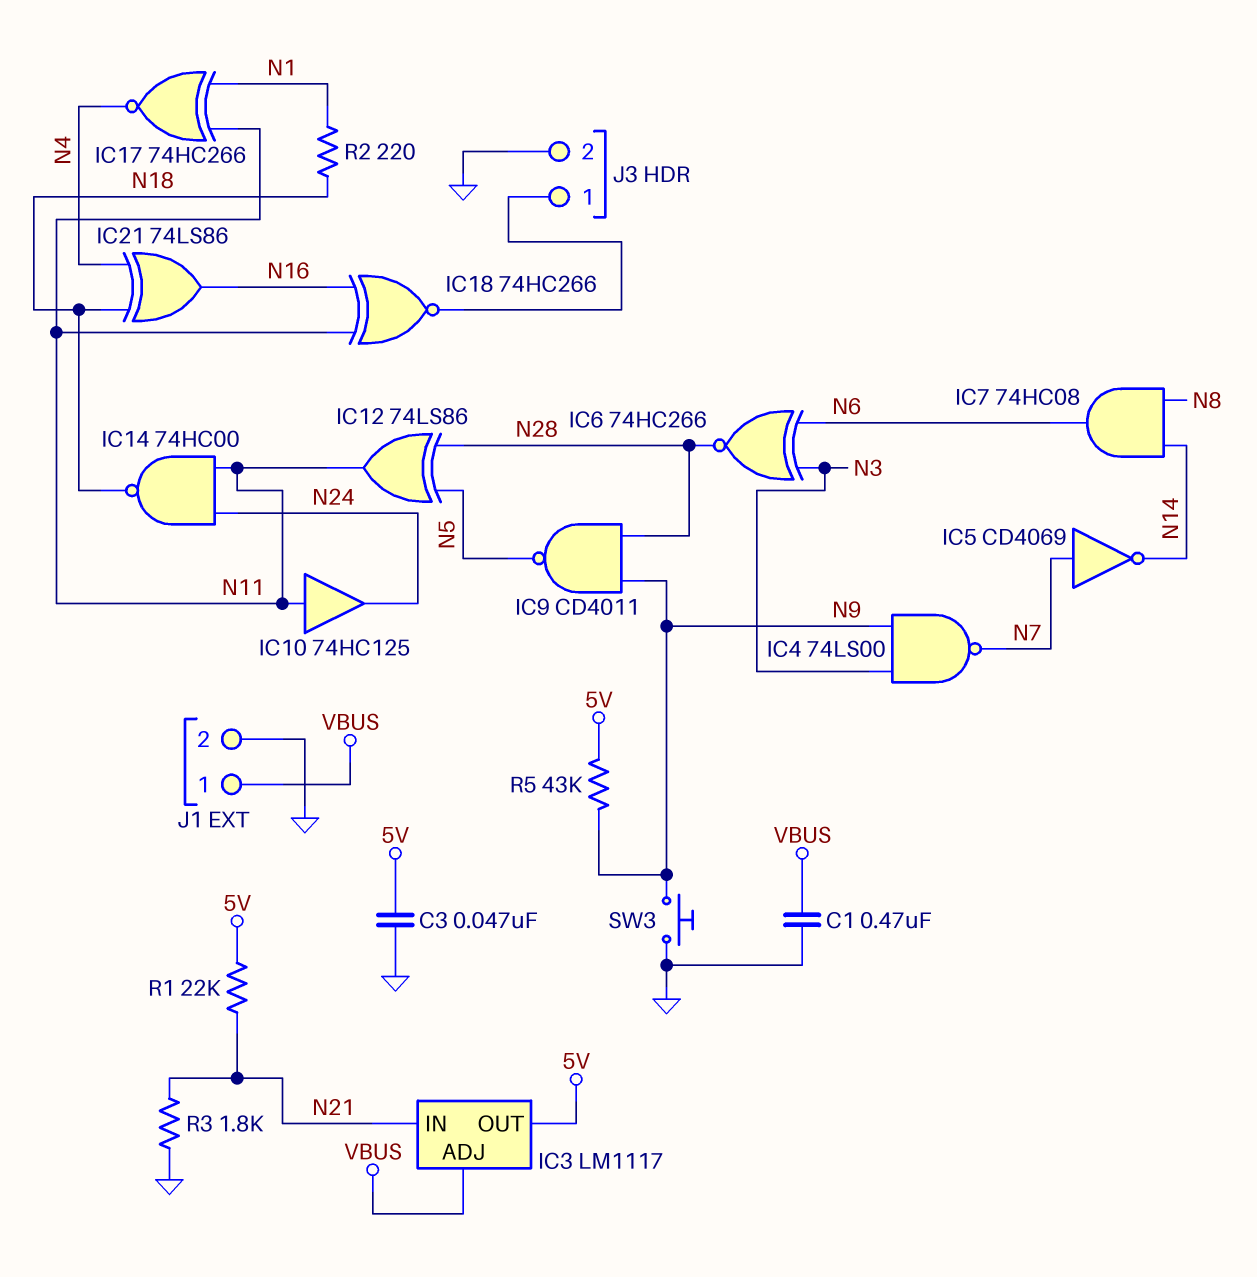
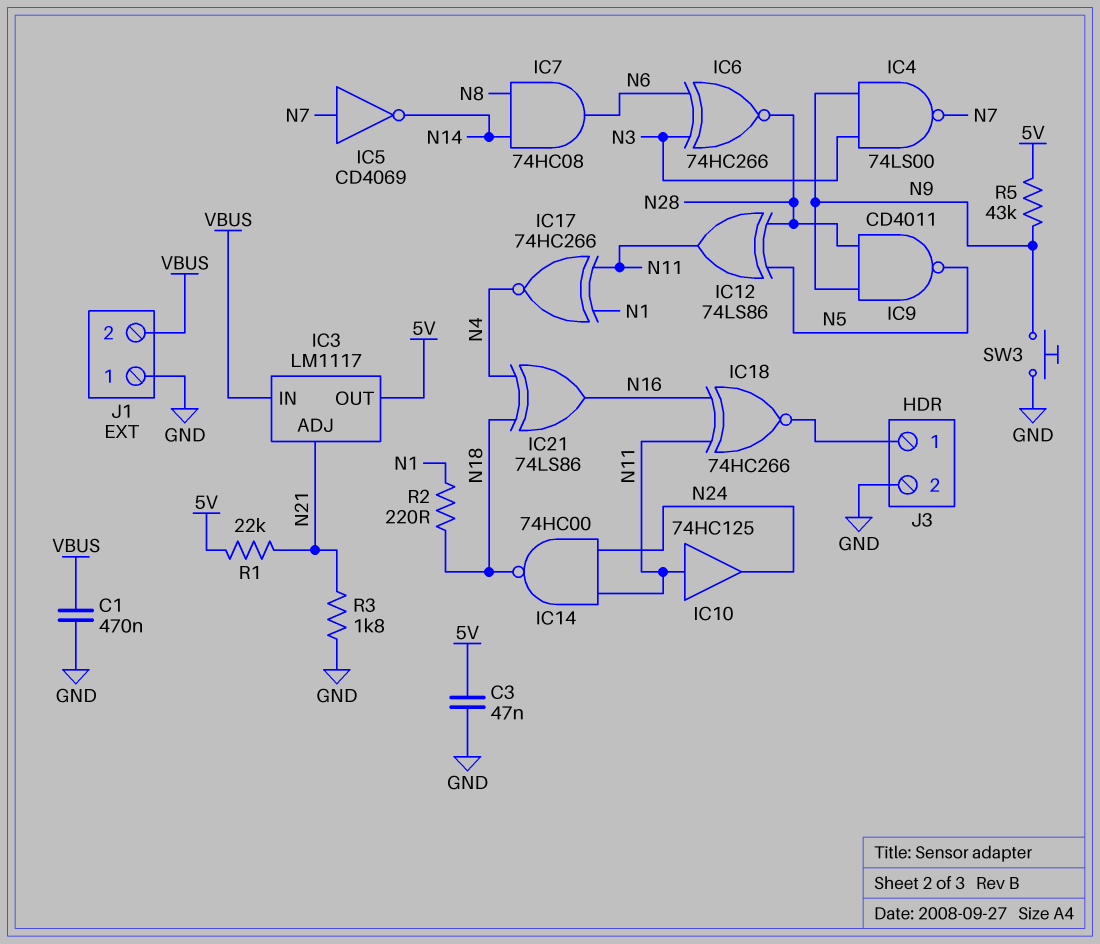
IC3 pin ADJ: VBUS -> N21
IC3 pin IN: N21 -> VBUS
J1 pin 1: VBUS -> GND
J1 pin 2: GND -> VBUS

